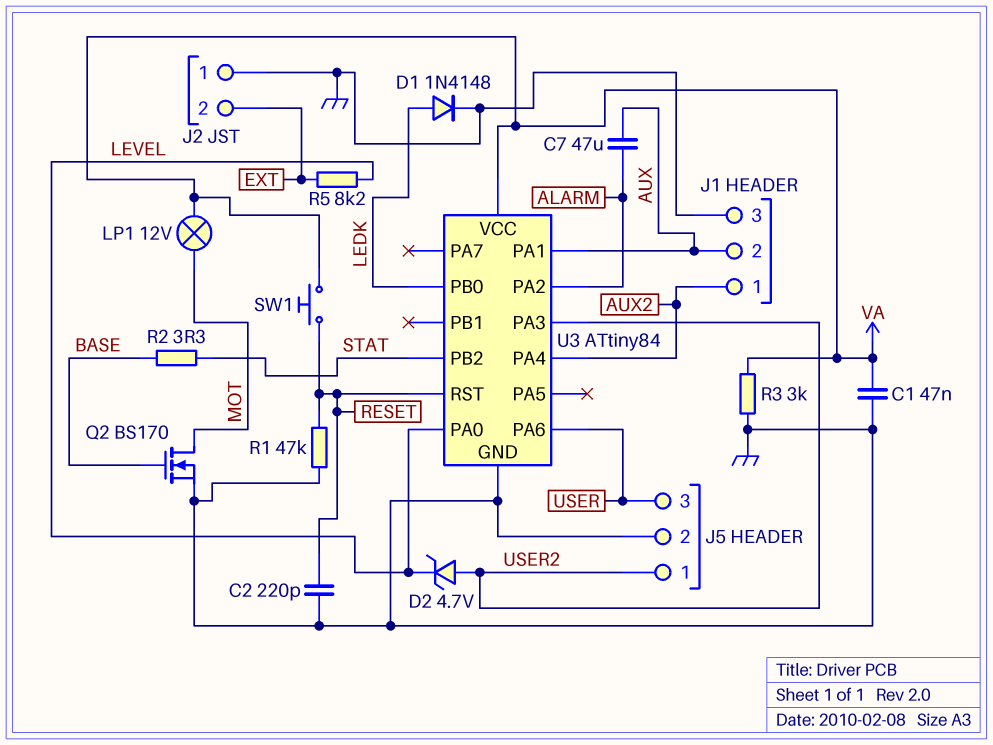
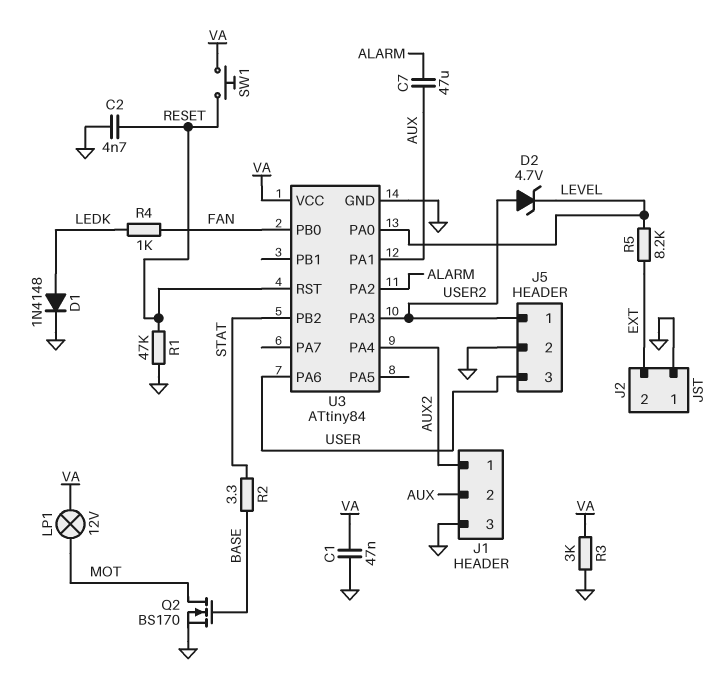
C2: 220pF (GND, RESET) -> 4.7nF (GND, RESET)
R4: none -> 1k (FAN, LEDK)
U3 pin PB0: LEDK -> FAN

